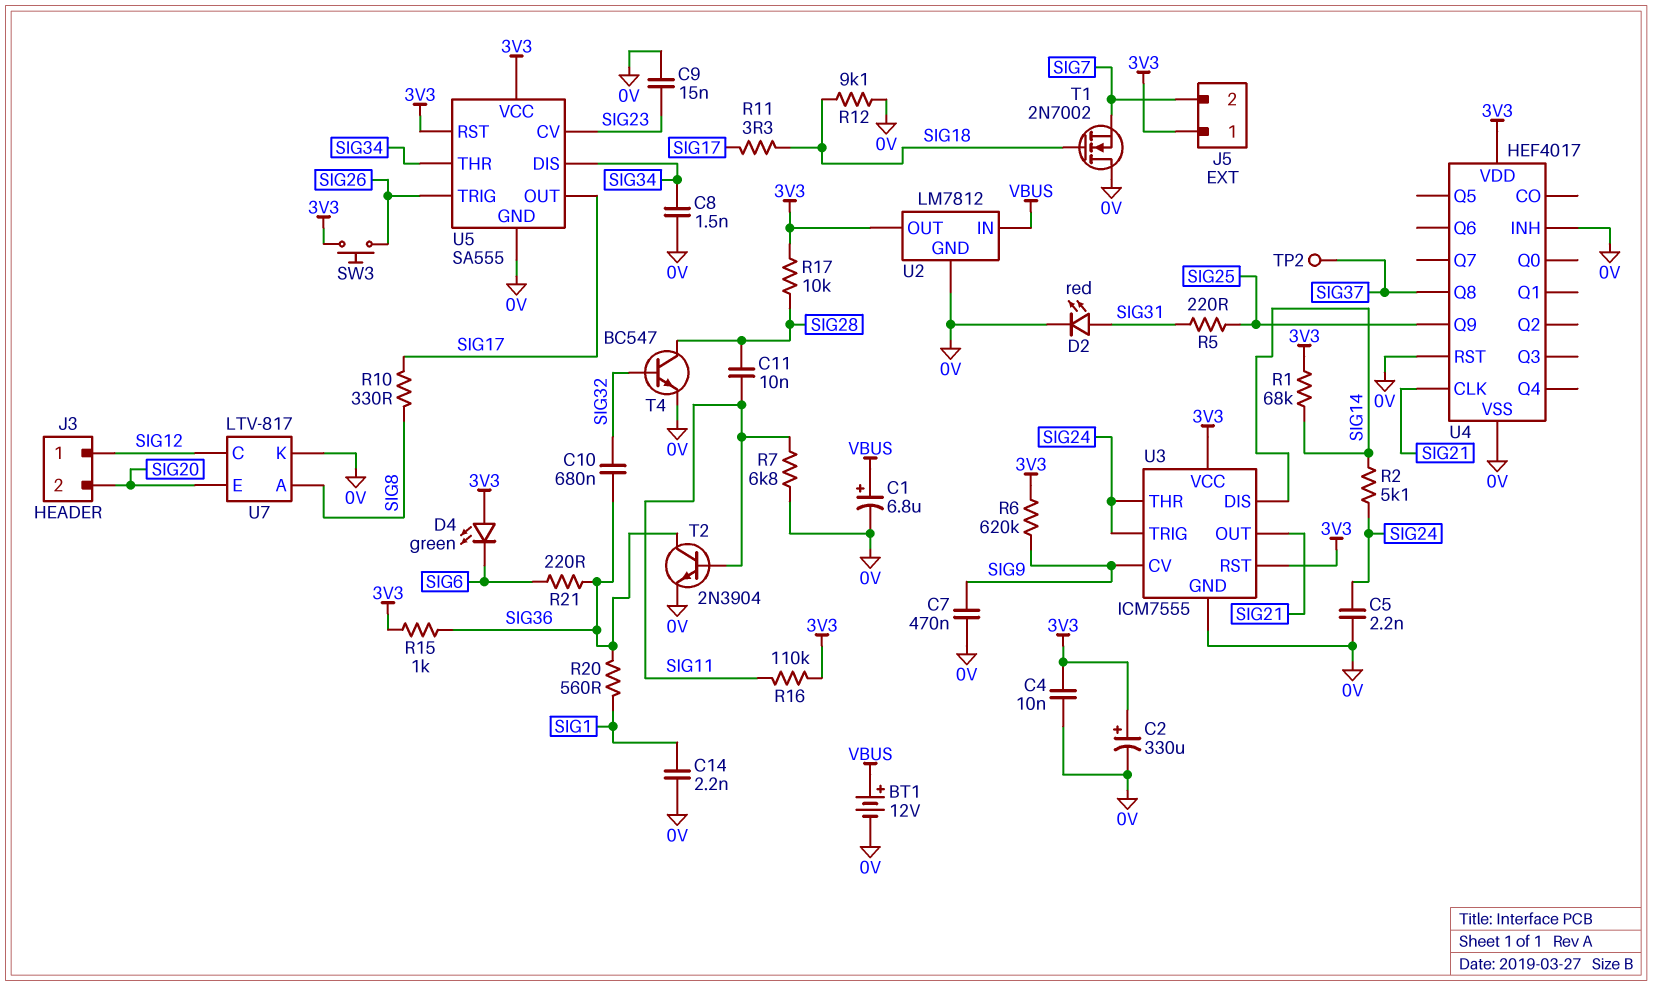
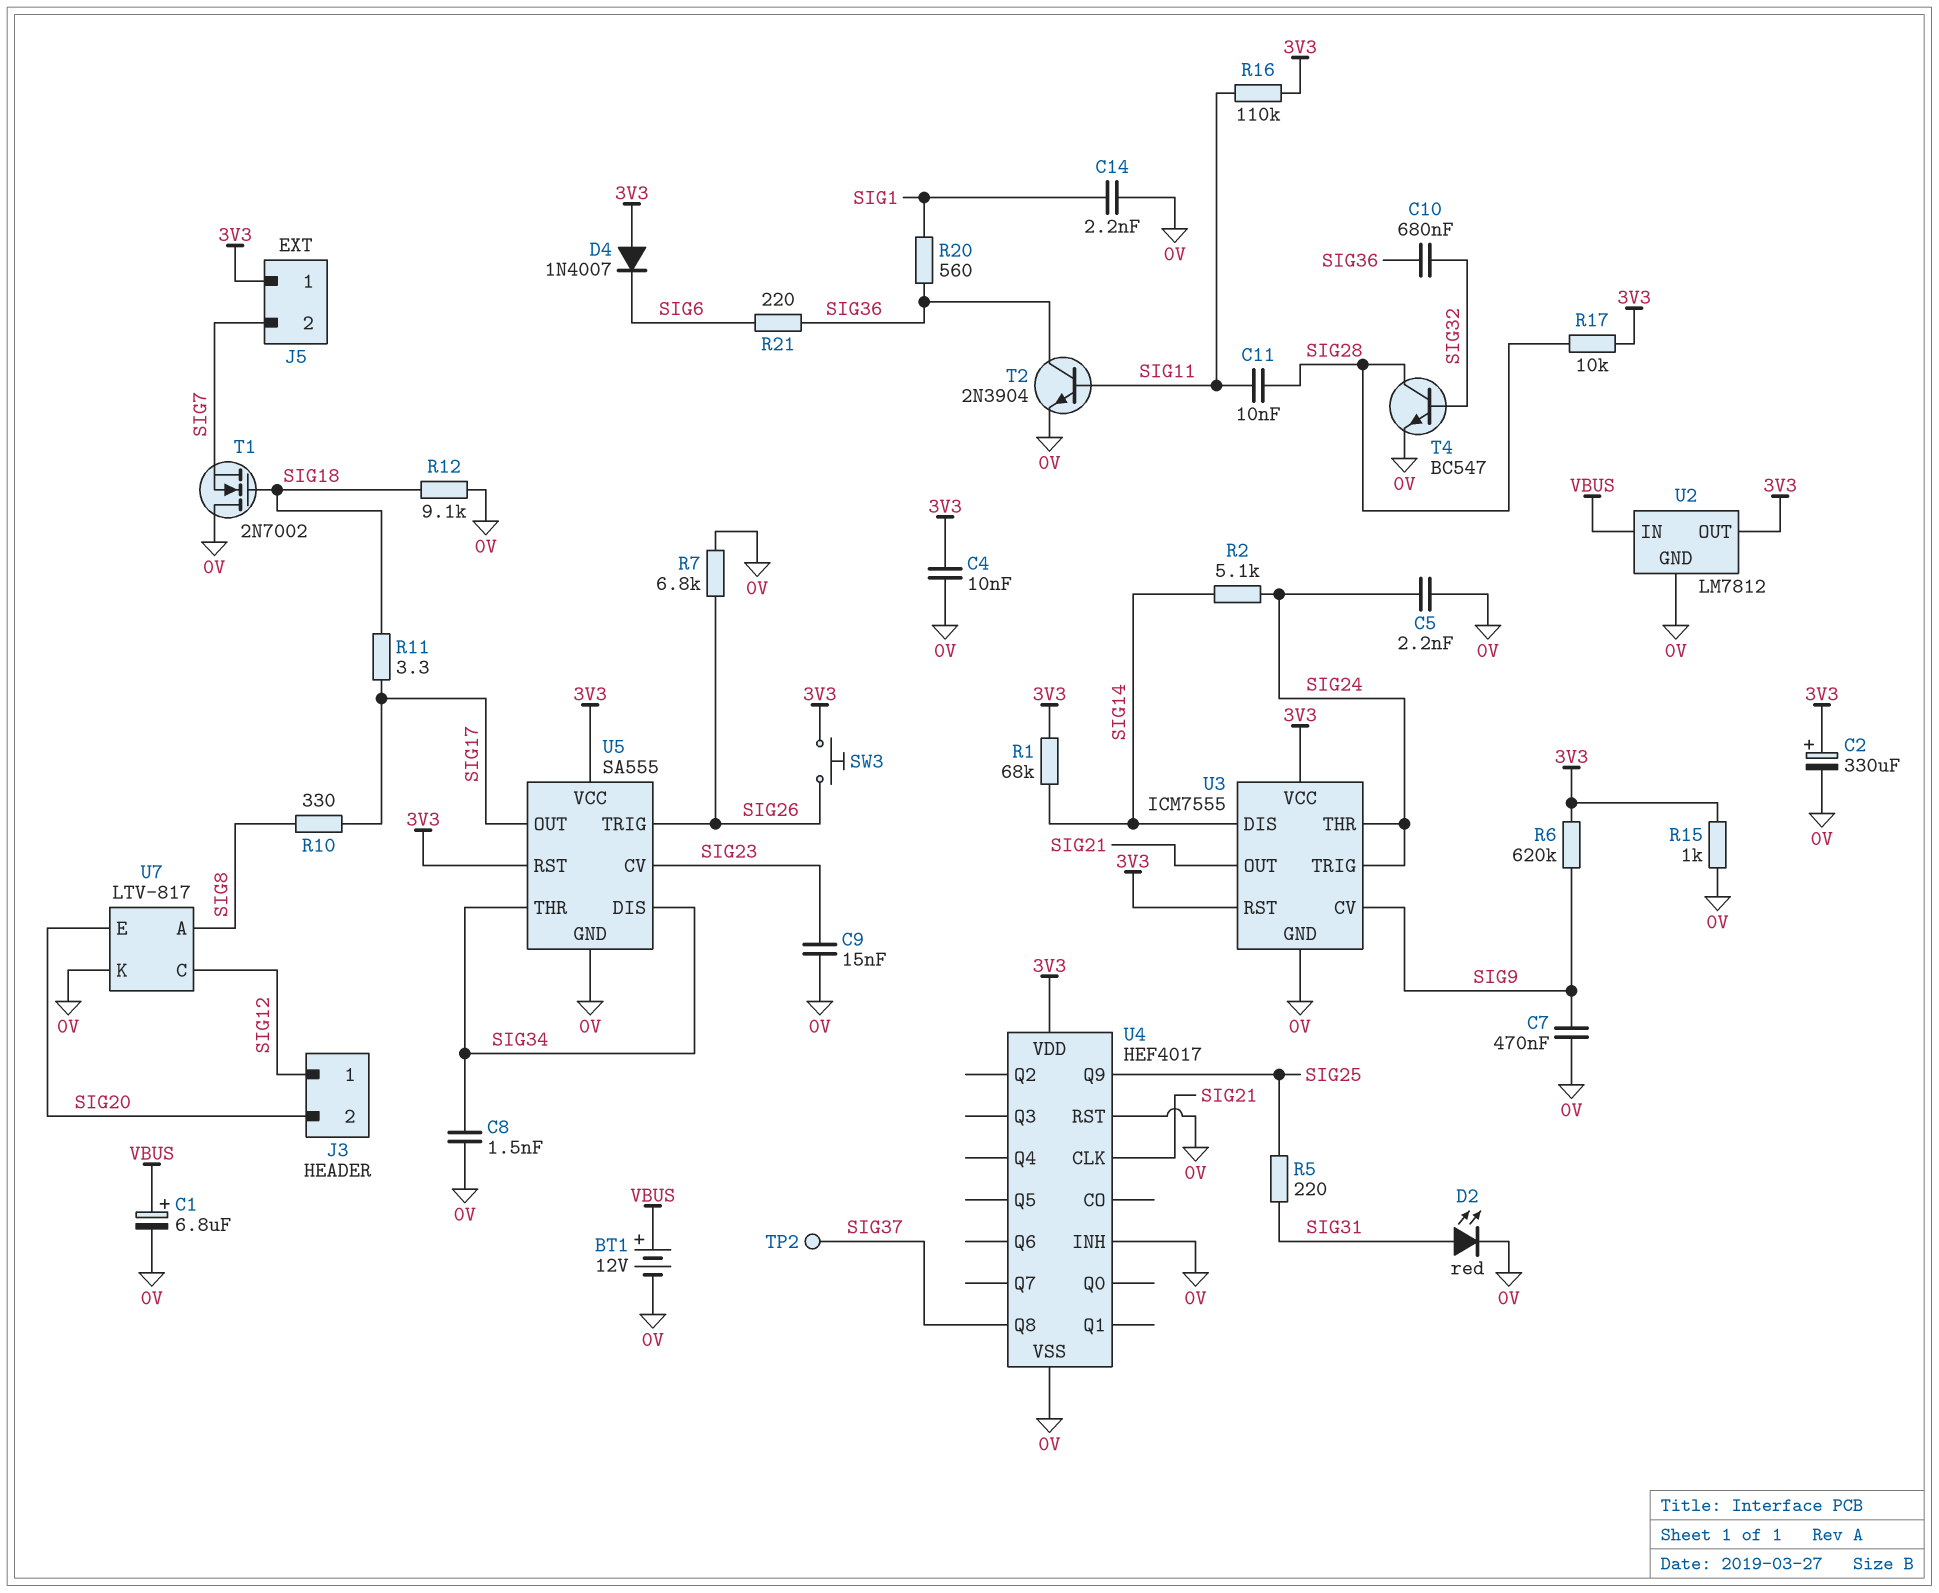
D4: LED green (A 3V3, K SIG6) -> diode 1N4007 (A 3V3, K SIG6)
R7: 6.8k (0V, SIG11) -> 6.8k (0V, SIG26)
R15: 1k (3V3, SIG36) -> 1k (0V, 3V3)

